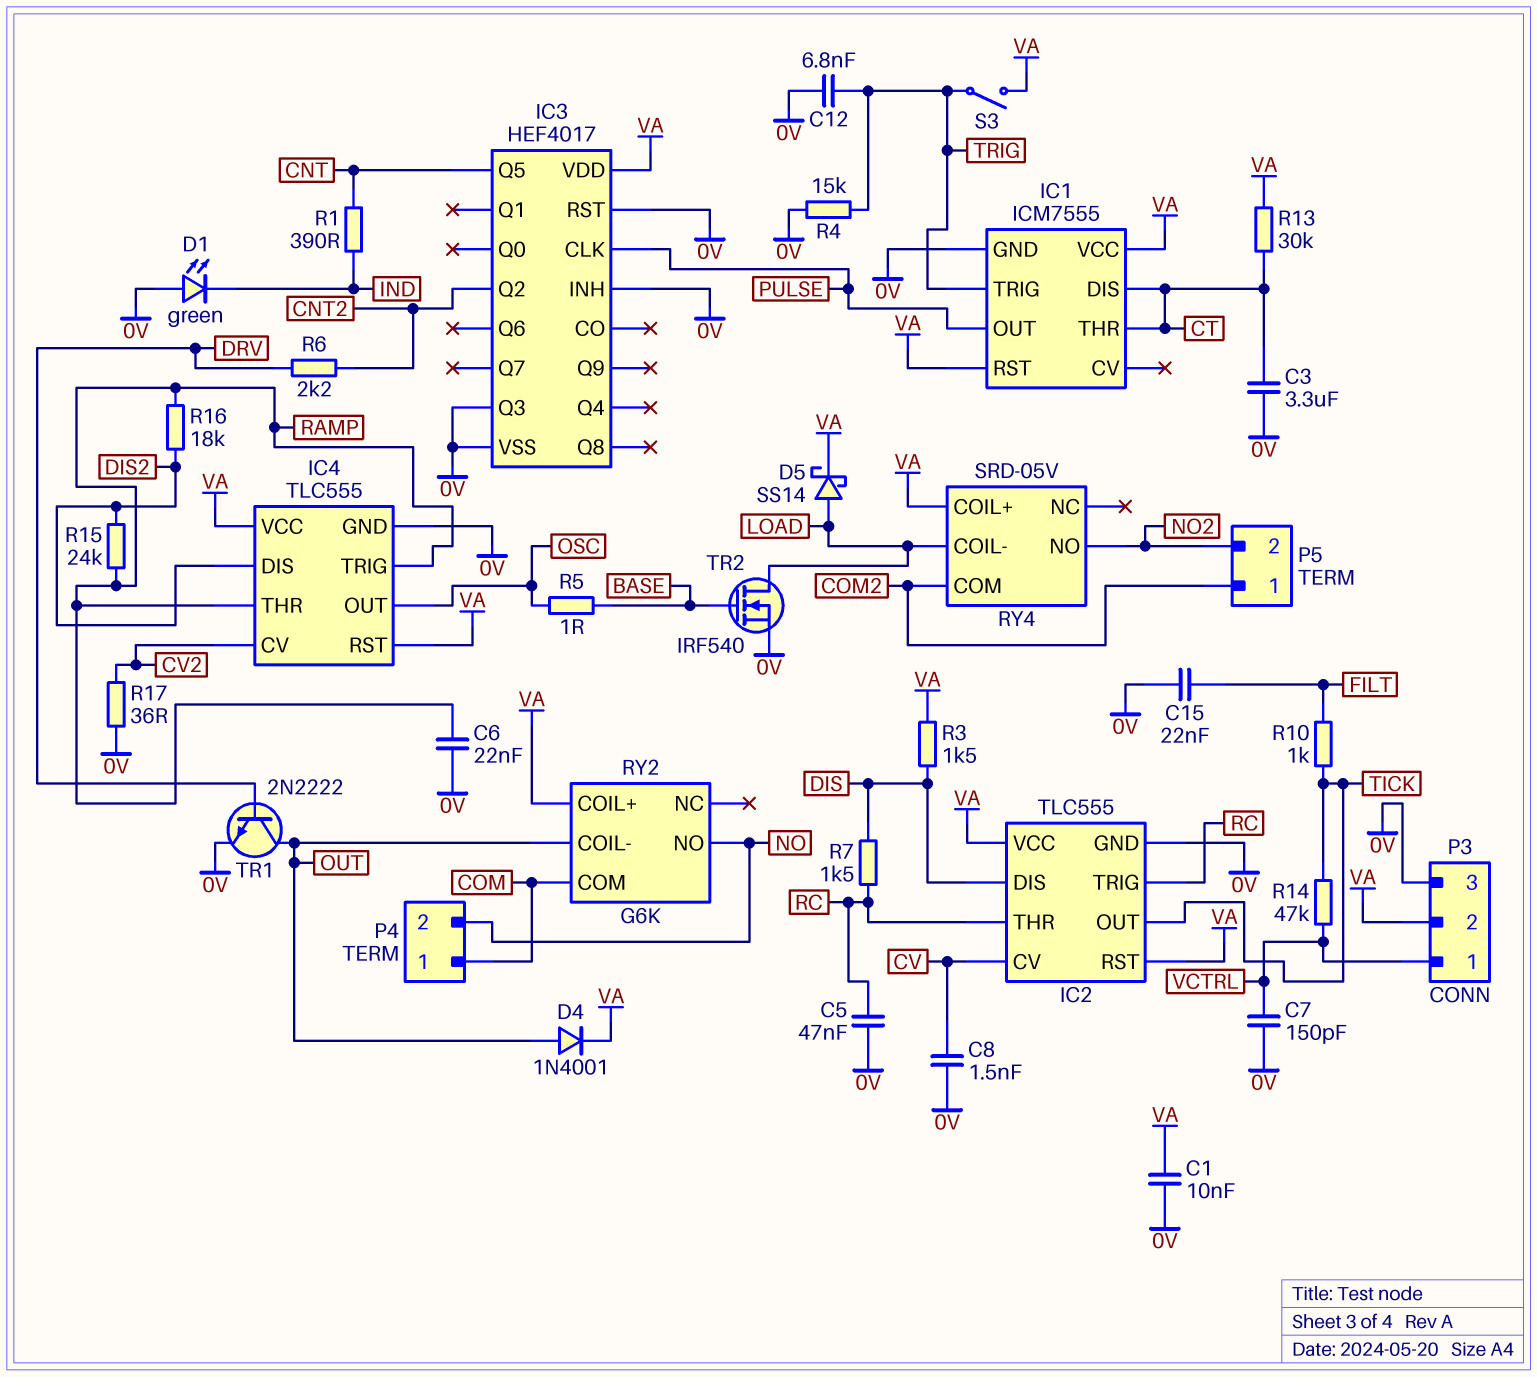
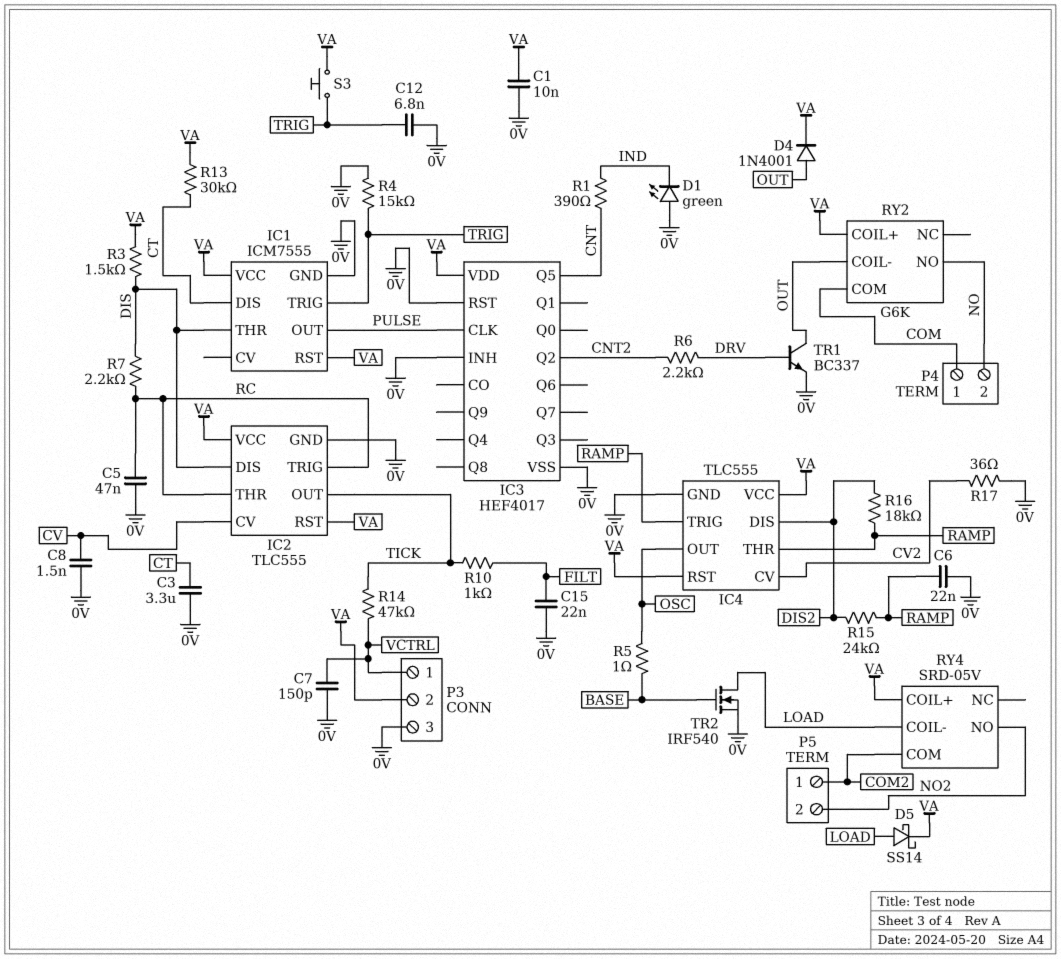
IC1 pin THR: CT -> DIS
IC3 pin Q3: 0V -> none
R7: 1.5k (DIS, RC) -> 2.2k (DIS, RC)
S3: switch (TRIG, VA) -> button (TRIG, VA)
TR1: NPN 2N2222 (B DRV, C OUT, E 0V) -> NPN BC337 (B DRV, C OUT, E 0V)

